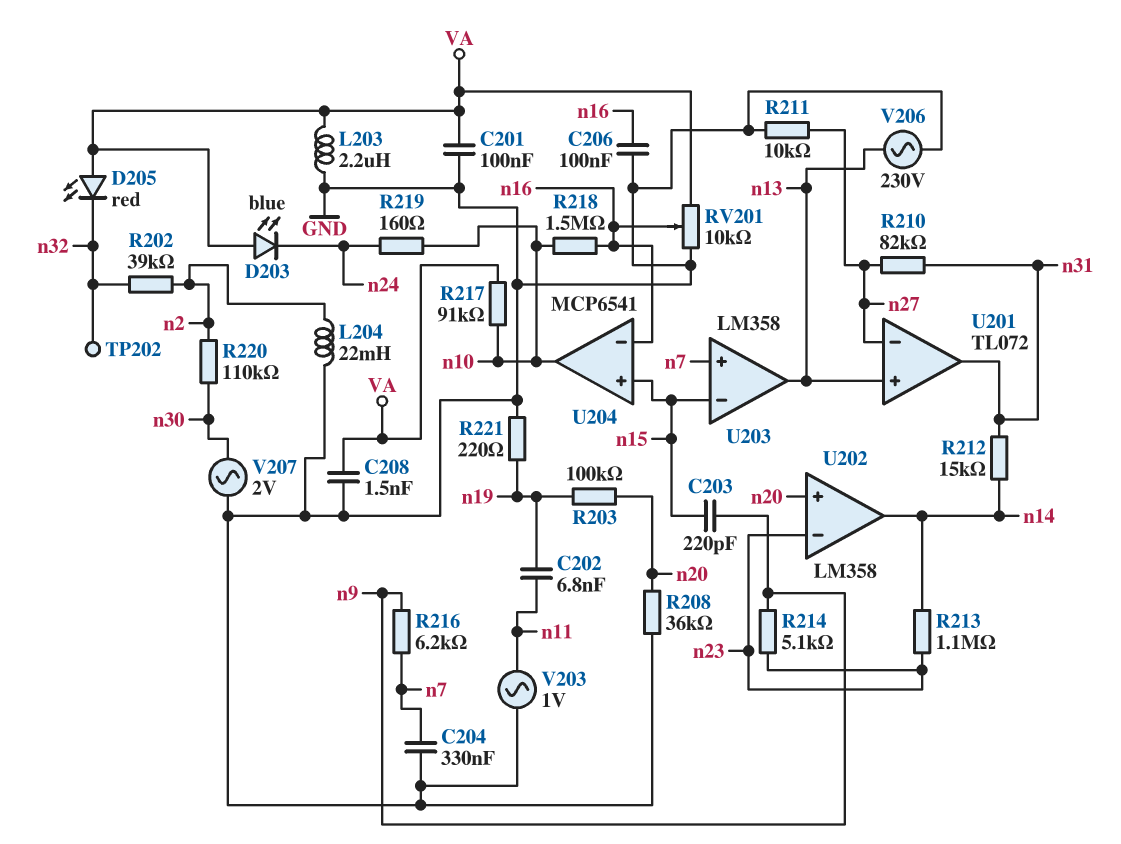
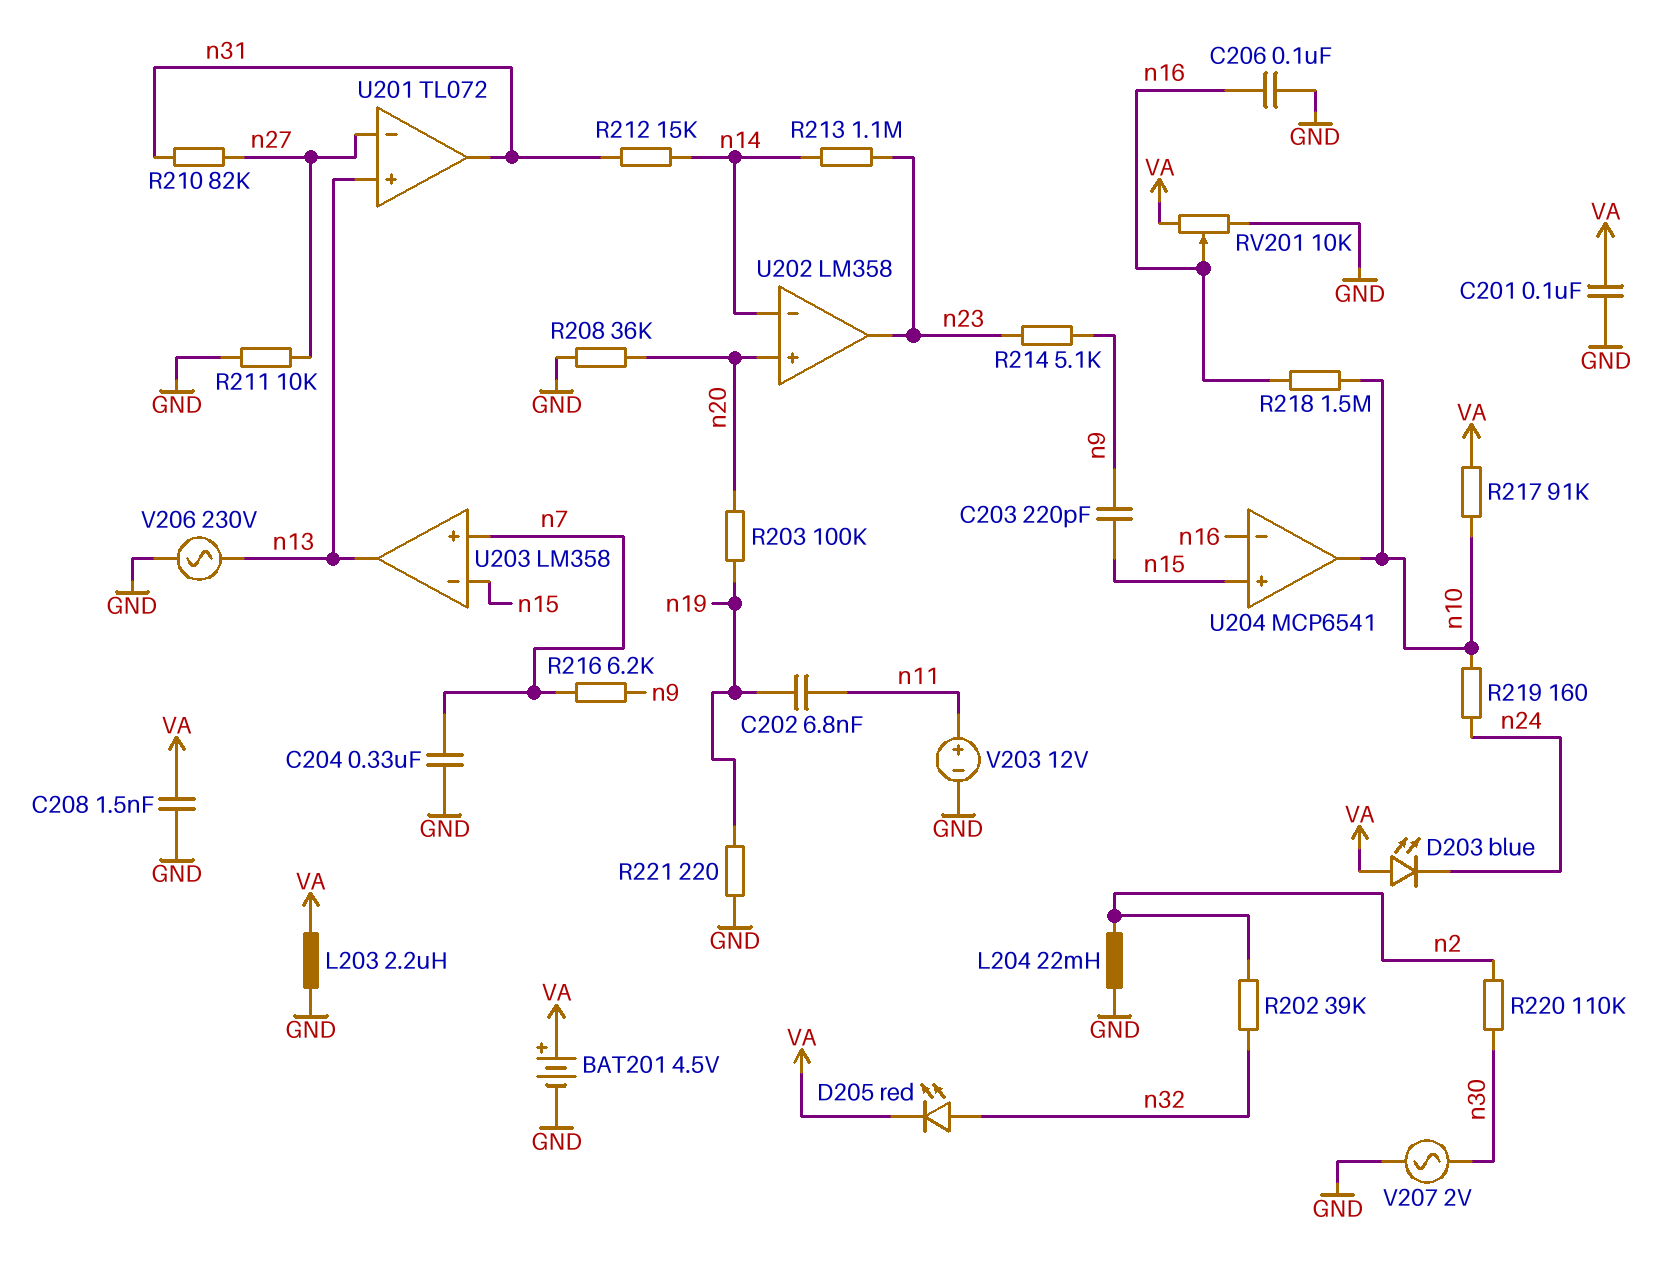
BAT201: none -> 4.5V (plus VA, minus GND)
D205: LED red (A VA, K n32) -> LED red (A n32, K VA)
TP202: test point (n32) -> none
U202 pin in-: n23 -> n14
U202 pin out: n14 -> n23
V203: AC 1V (GND, n11) -> 12V (plus n11, minus GND)

